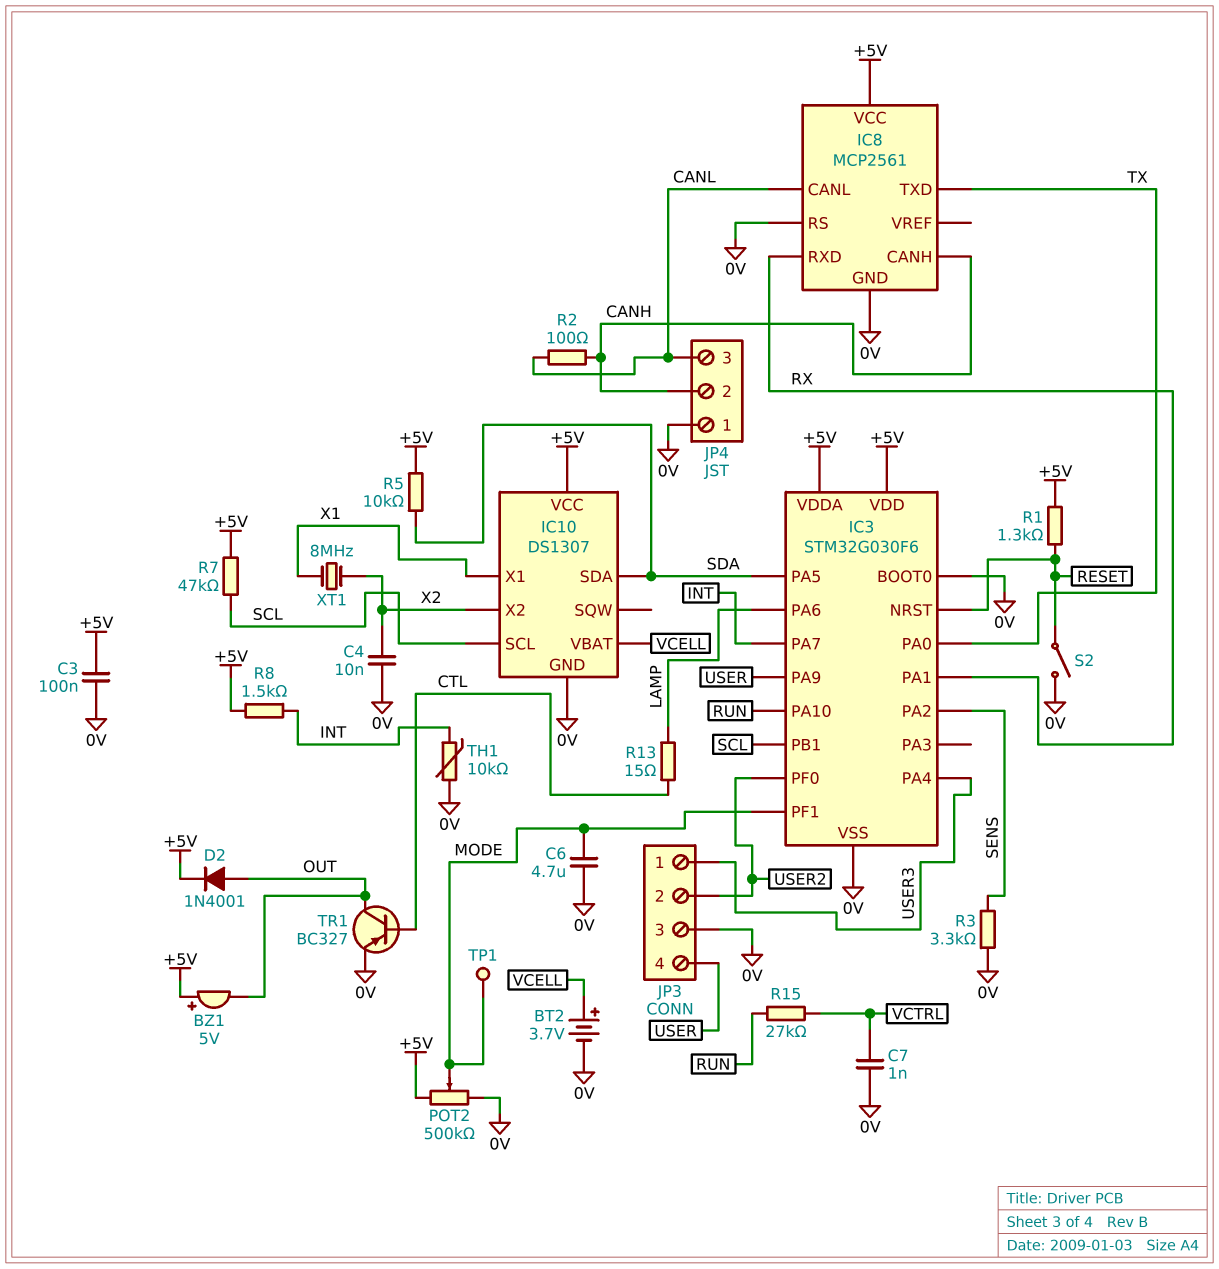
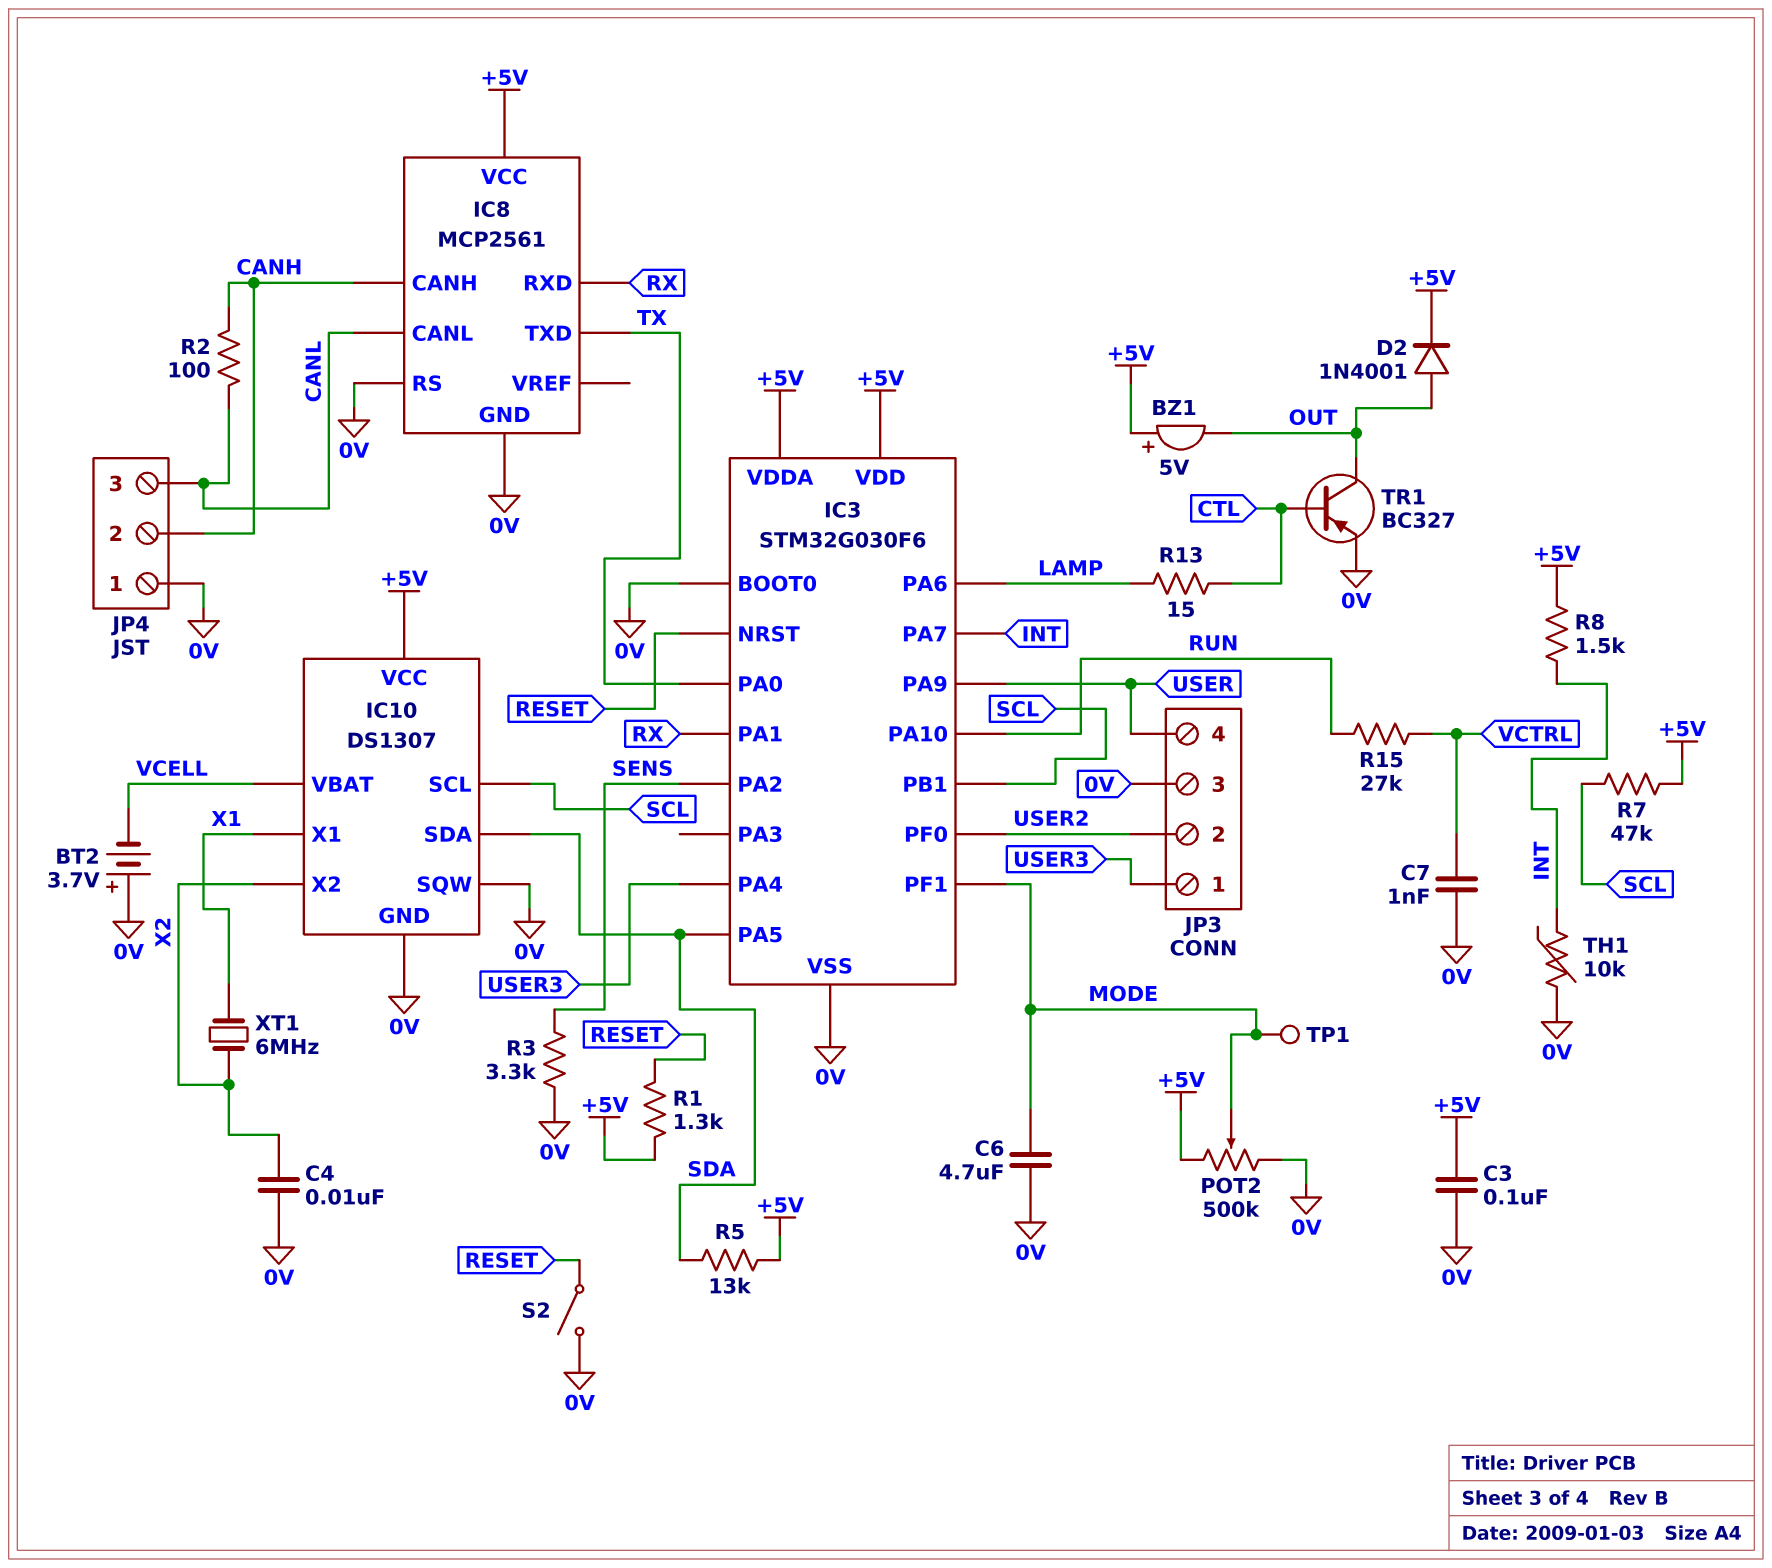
BT2: 3.7V (plus VCELL, minus 0V) -> 3.7V (plus 0V, minus VCELL)
IC10 pin SQW: none -> 0V
R5: 10k (+5V, SDA) -> 13k (+5V, SDA)
XT1: 8MHz (X1, X2) -> 6MHz (X1, X2)

